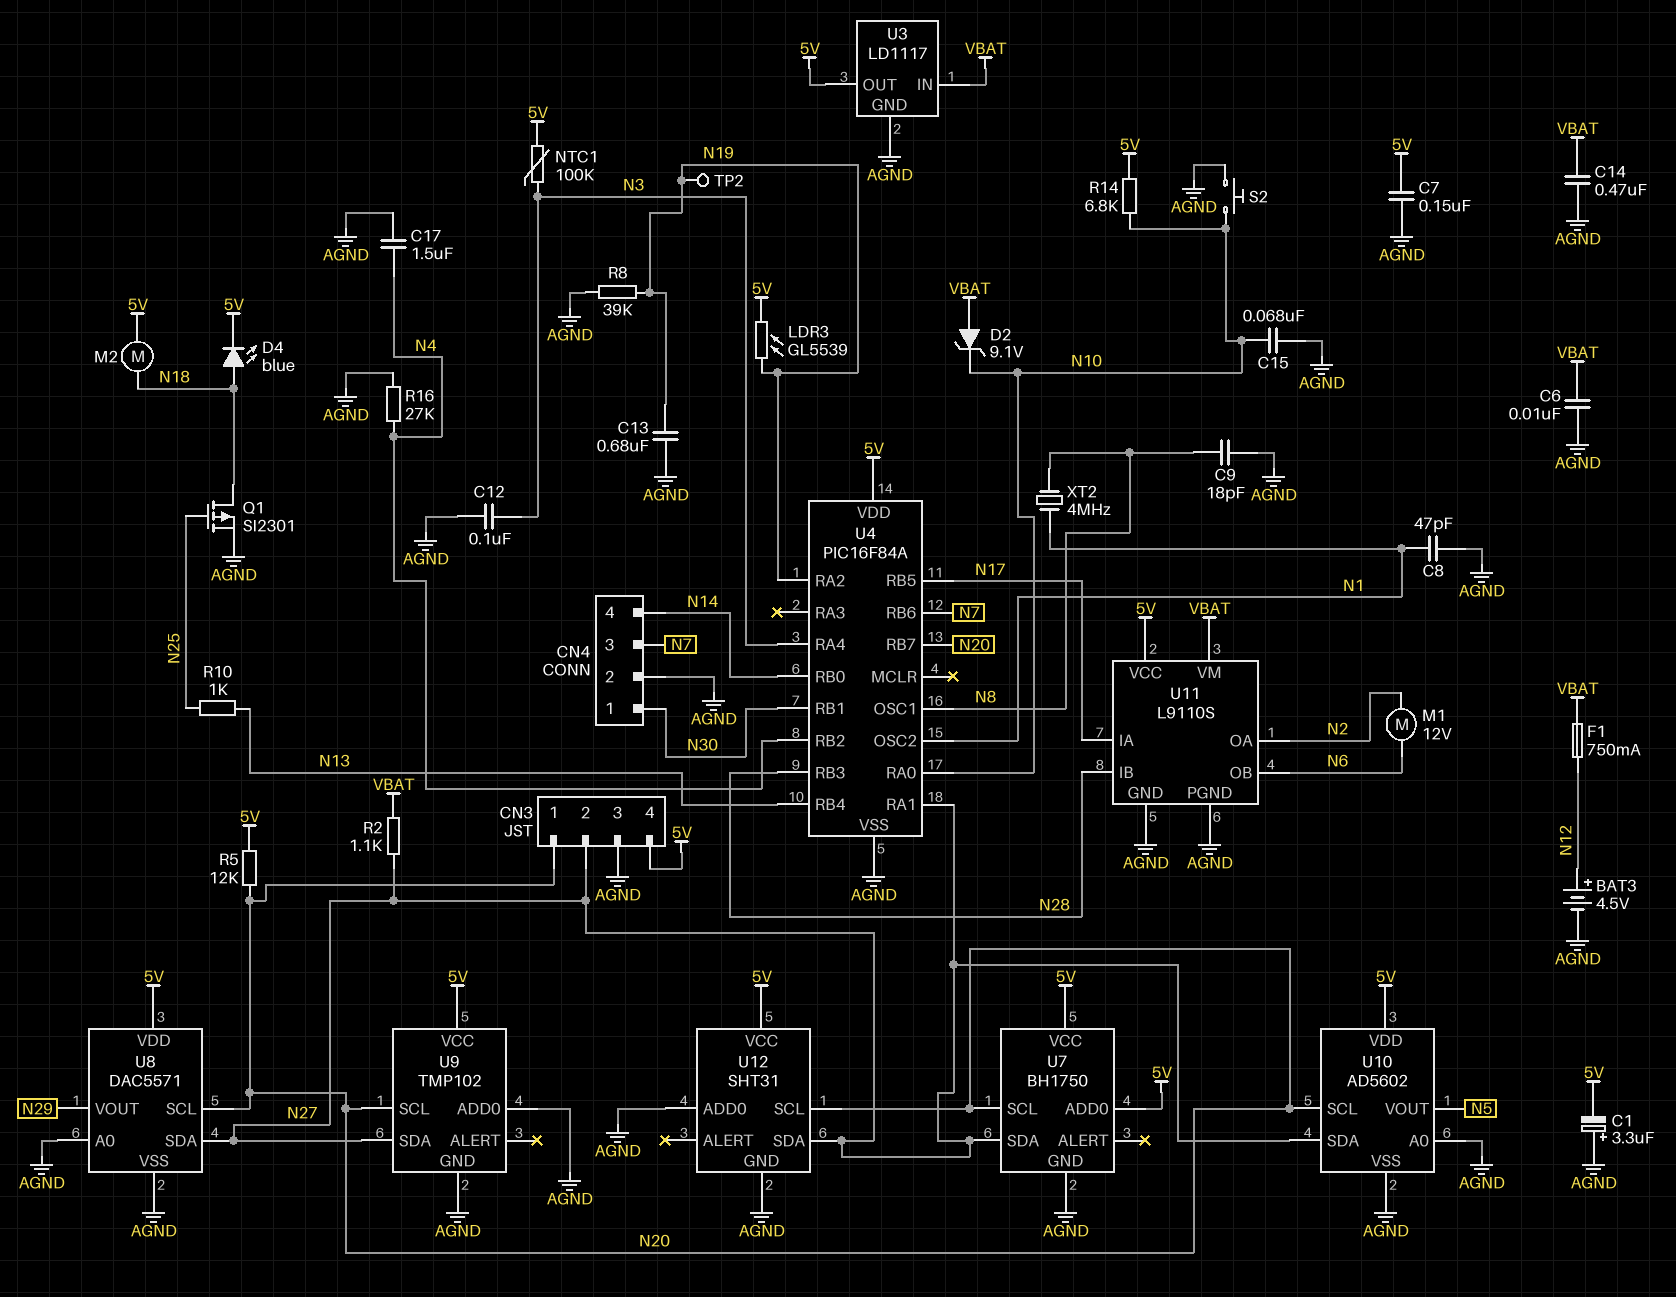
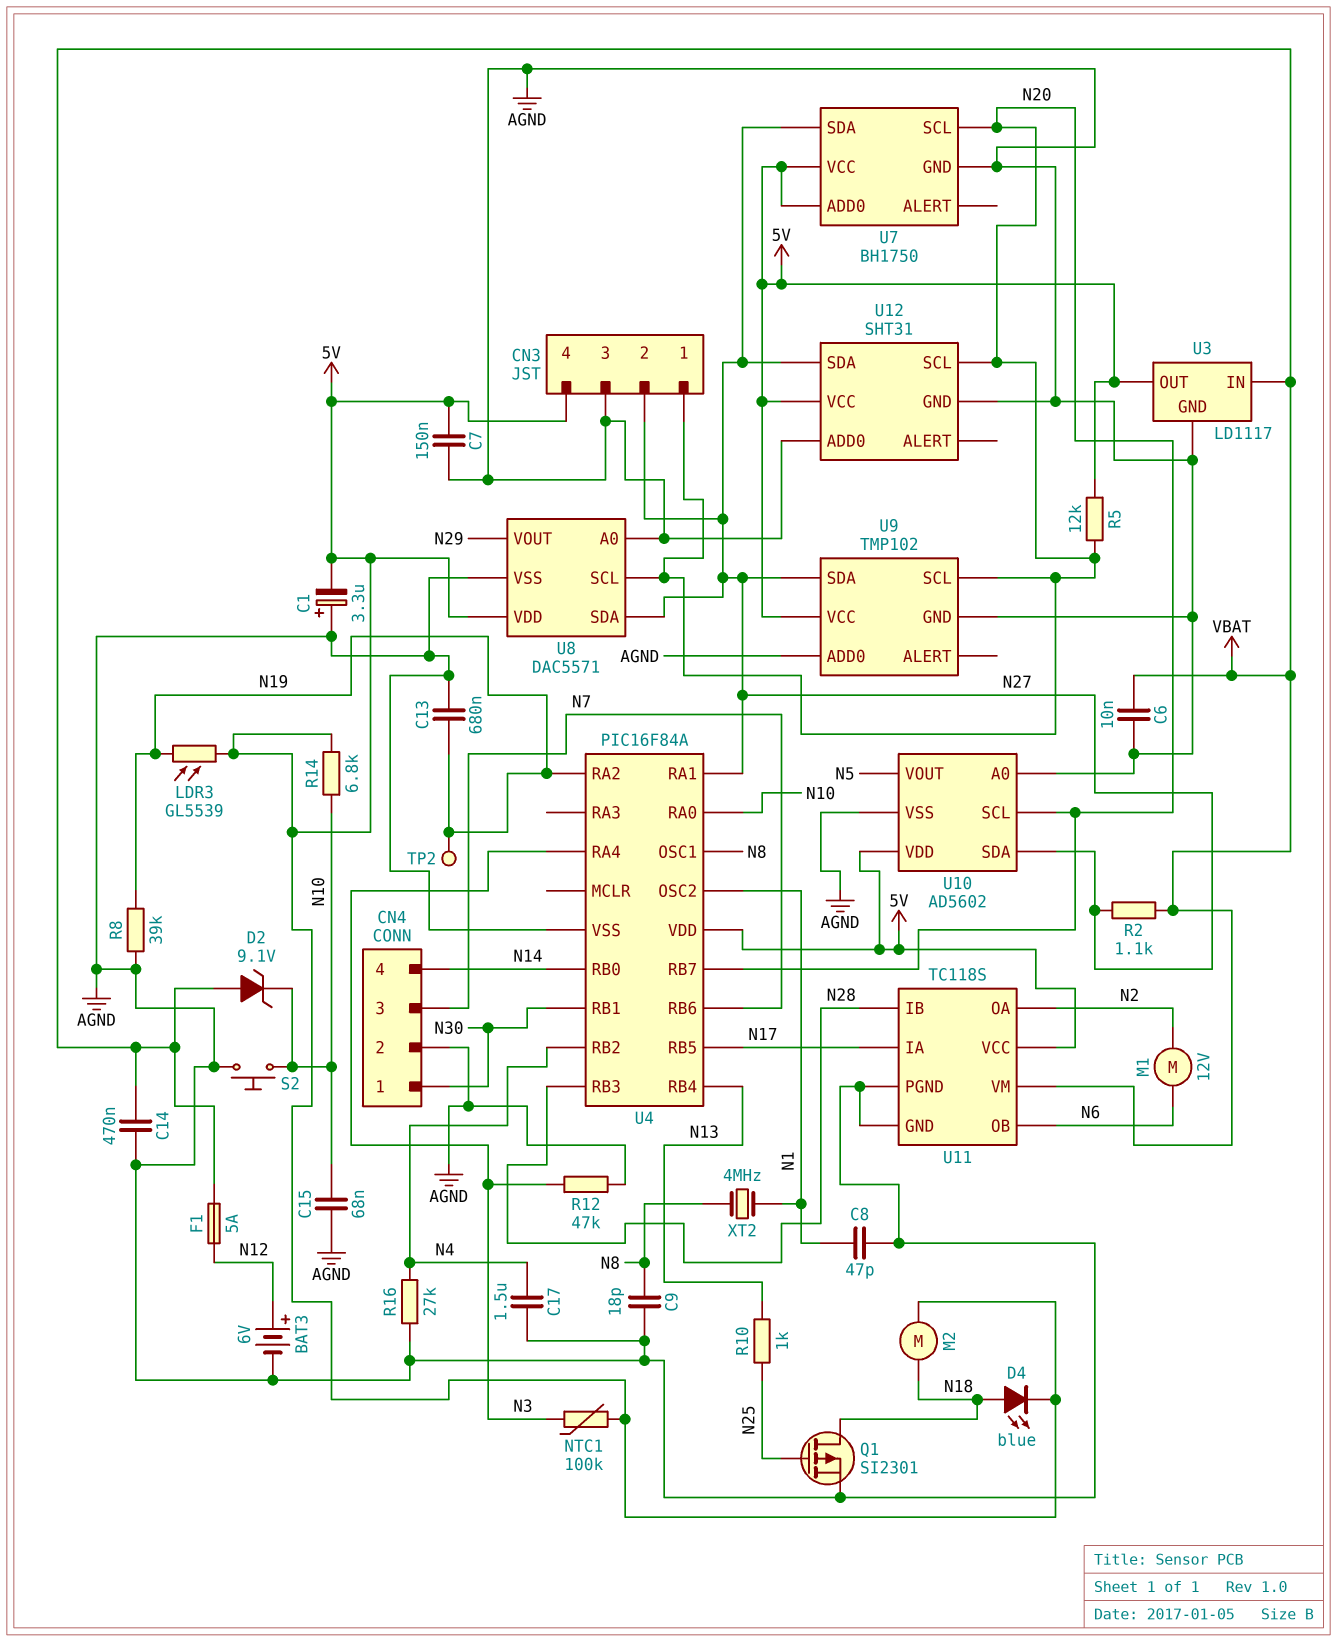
BAT3: 4.5V (plus N12, minus AGND) -> 6V (plus N12, minus AGND)
C12: 100nF (AGND, N3) -> none
F1: 750mA (N12, VBAT) -> 5A (N12, VBAT)
R12: none -> 47k (AGND, N3)
U11: L9110S -> TC118S

